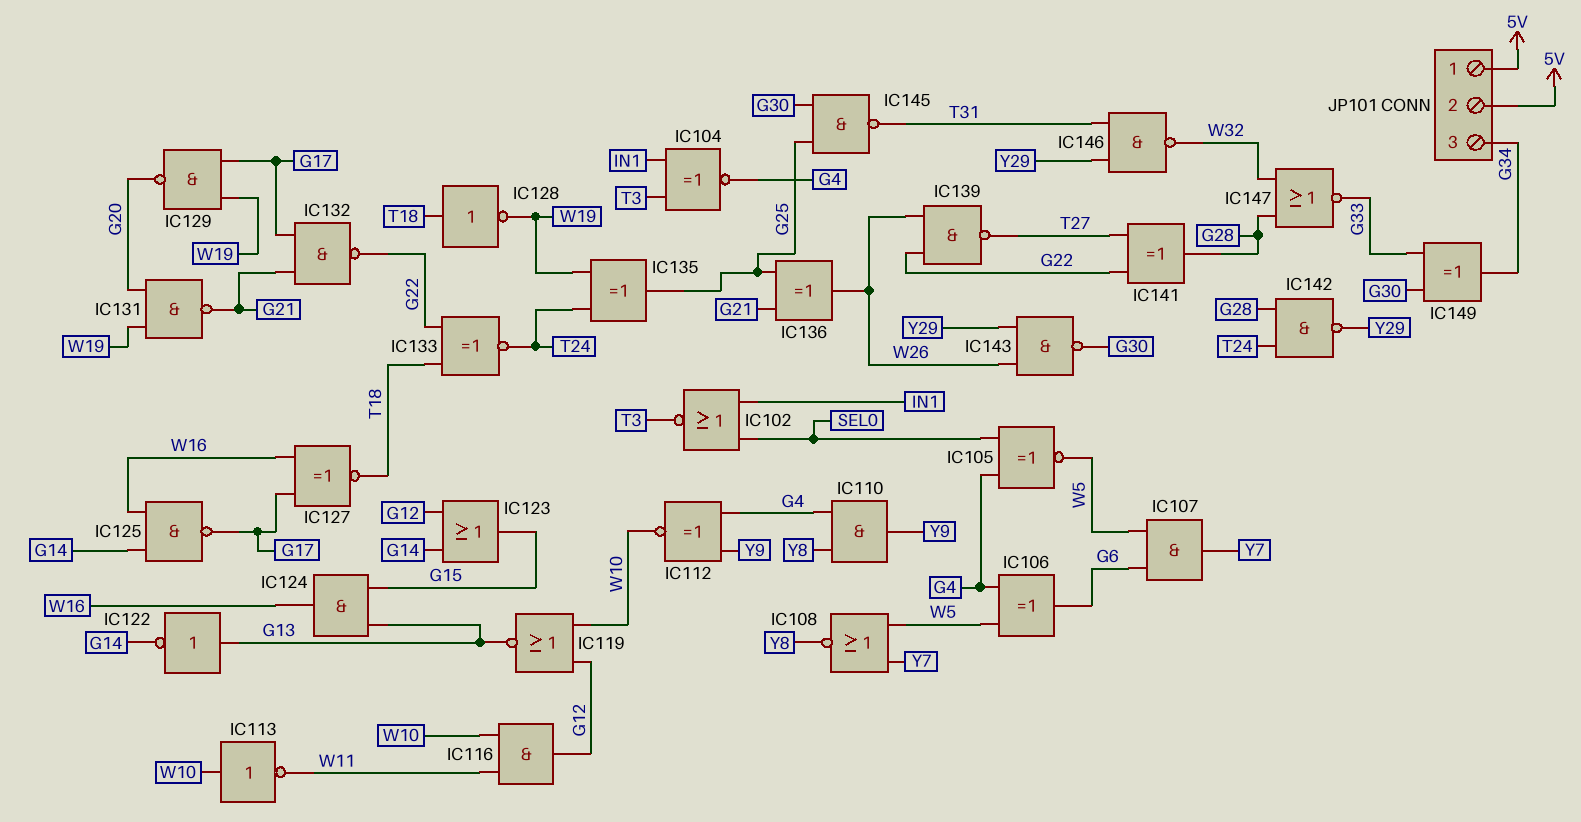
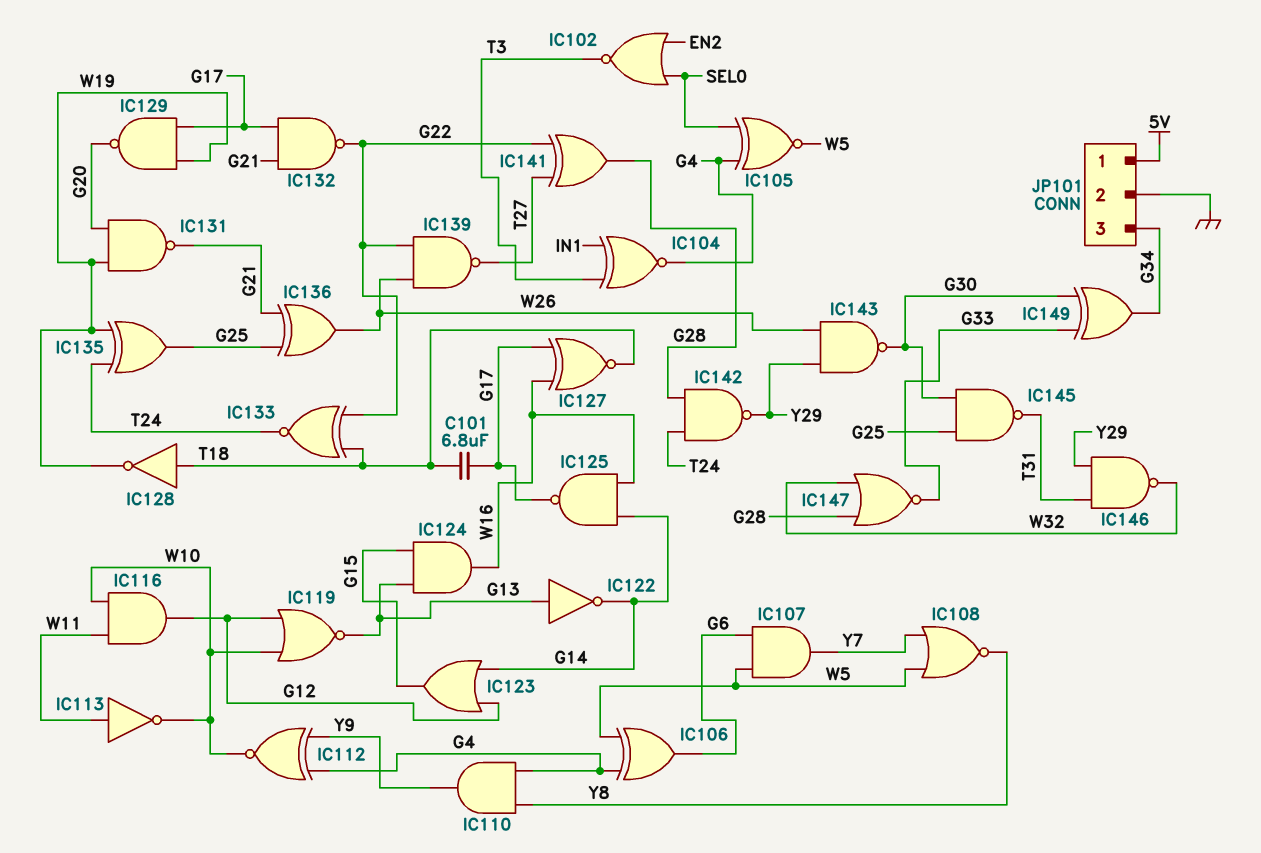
C101: none -> 6.8uF (G17, T18)
IC102: NOR (in IN1, in SEL0, out T3) -> NOR (in EN2, in SEL0, out T3)
IC113: NOT (in W10, out W11) -> NOT (in W11, out W10)
JP101 pin 2: 5V -> GND

